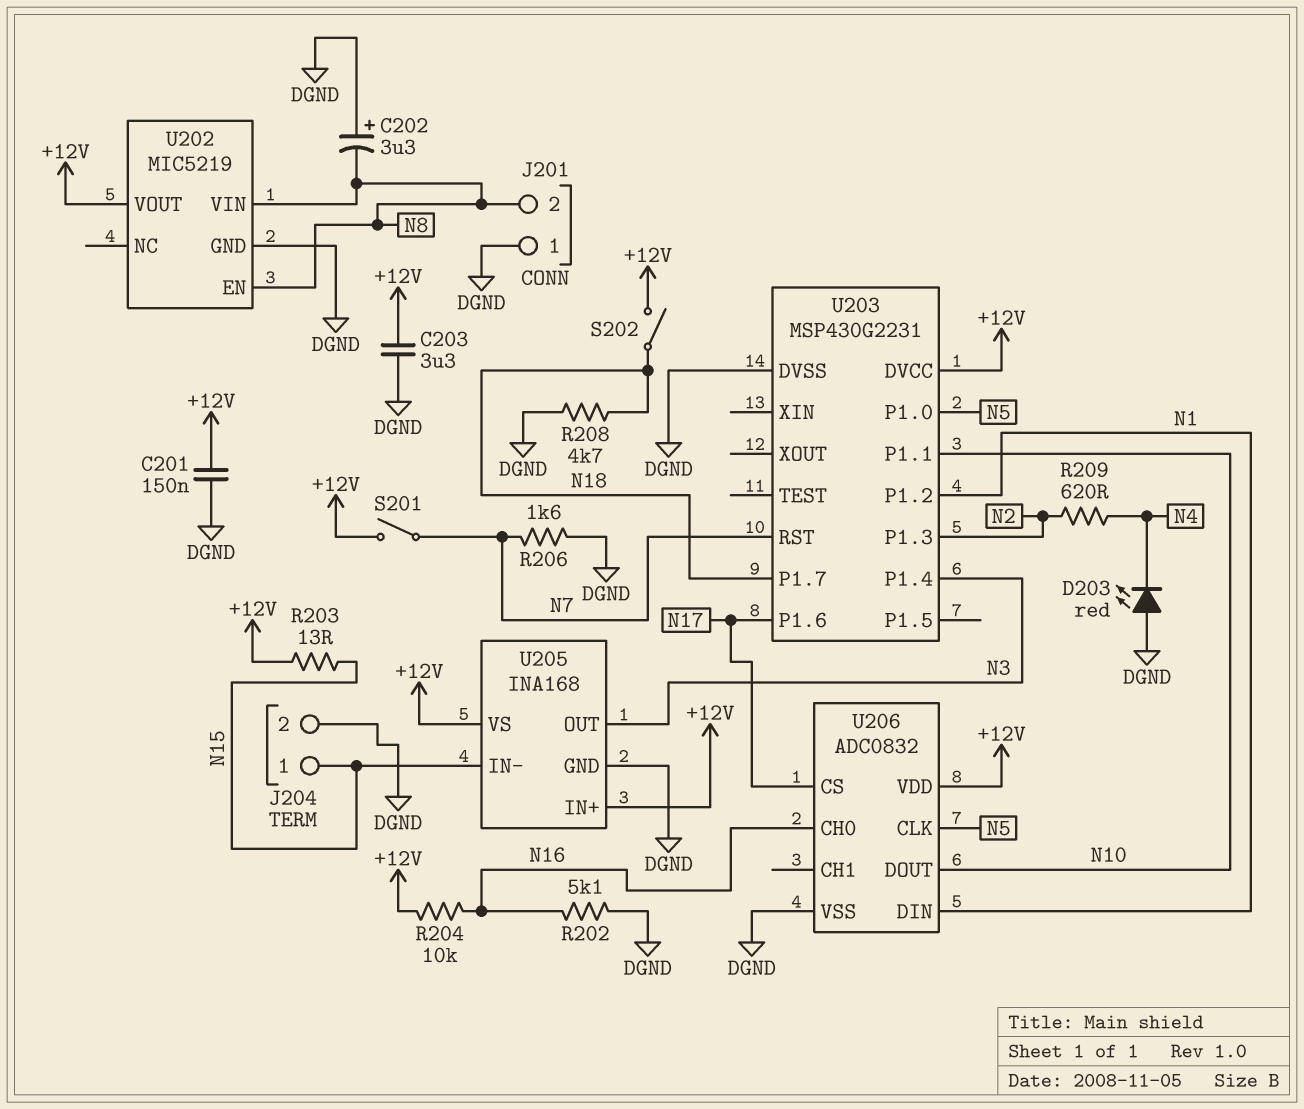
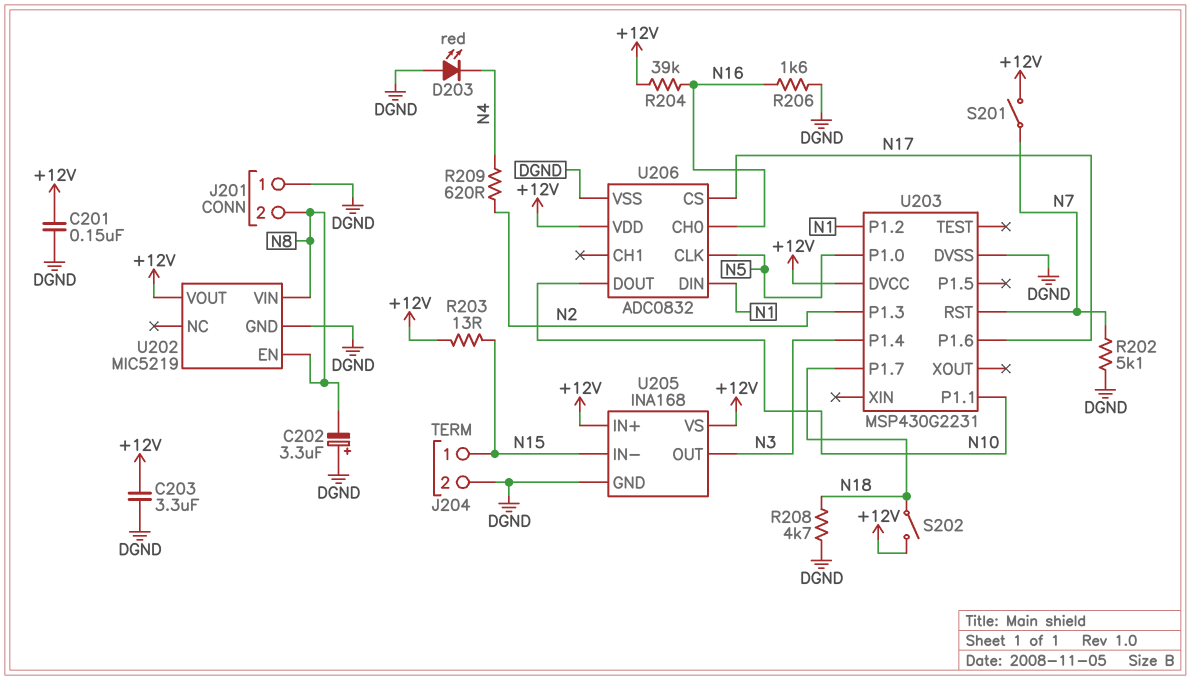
R202: 5.1k (DGND, N16) -> 5.1k (DGND, N7)
R204: 10k (+12V, N16) -> 39k (+12V, N16)
R206: 1.6k (DGND, N7) -> 1.6k (DGND, N16)

